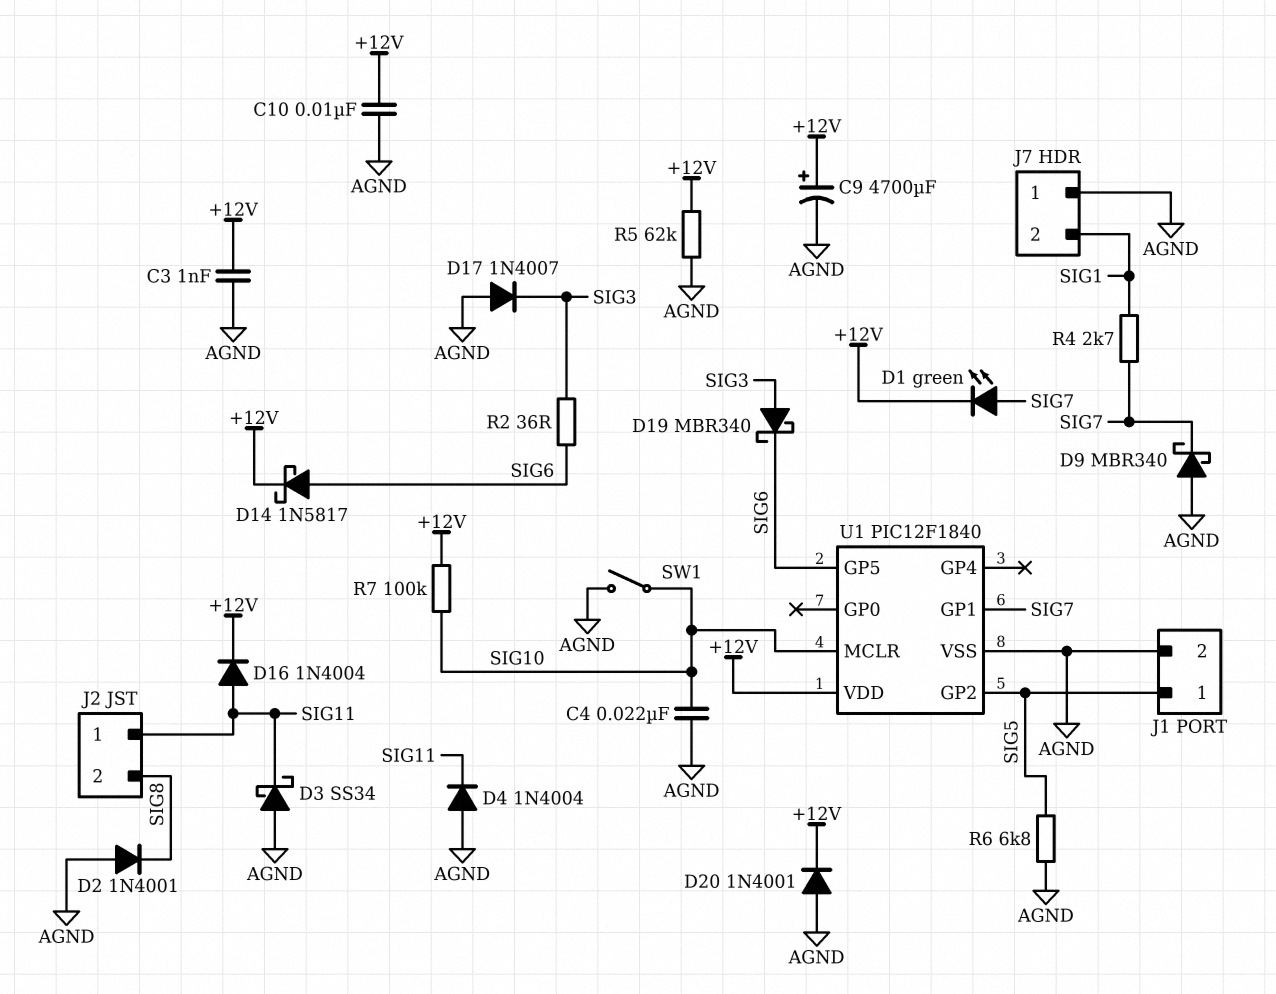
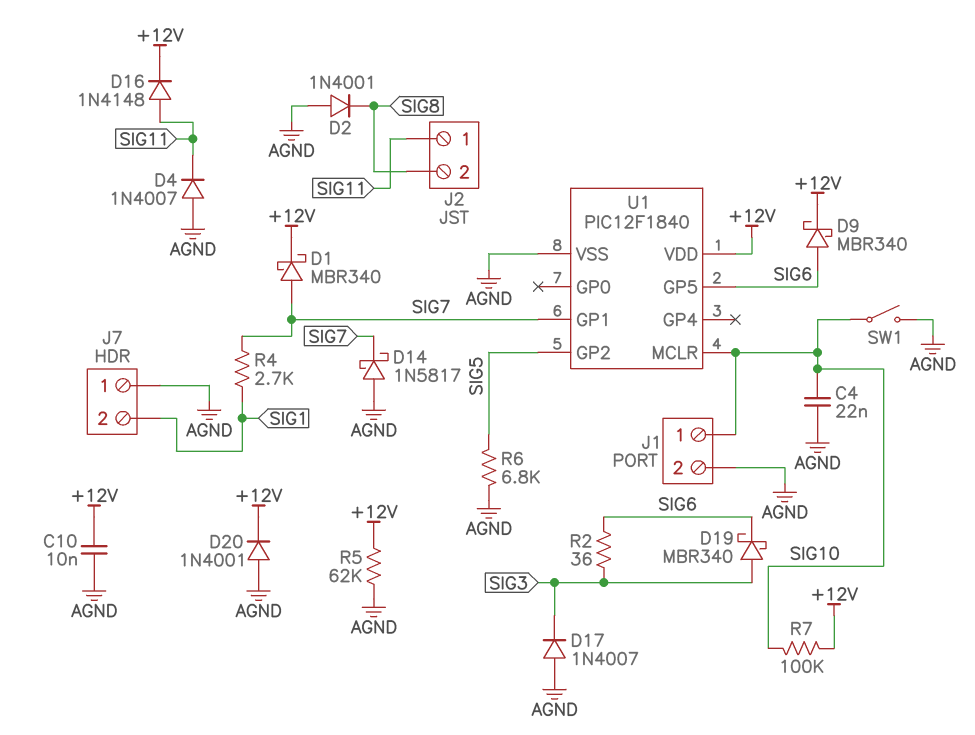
C3: 1nF (+12V, AGND) -> none
C9: 4700uF (plus +12V, minus AGND) -> none
D1: LED green (A SIG7, K +12V) -> schottky MBR340 (A SIG7, K +12V)
D3: schottky SS34 (A AGND, K SIG11) -> none
D4: diode 1N4004 (A AGND, K SIG11) -> diode 1N4007 (A AGND, K SIG11)
D9: schottky MBR340 (A AGND, K SIG7) -> schottky MBR340 (A SIG6, K +12V)
D14: schottky 1N5817 (A SIG6, K +12V) -> schottky 1N5817 (A AGND, K SIG7)
D16: diode 1N4004 (A SIG11, K +12V) -> diode 1N4148 (A SIG11, K +12V)
J1 pin 1: SIG5 -> SIG10

